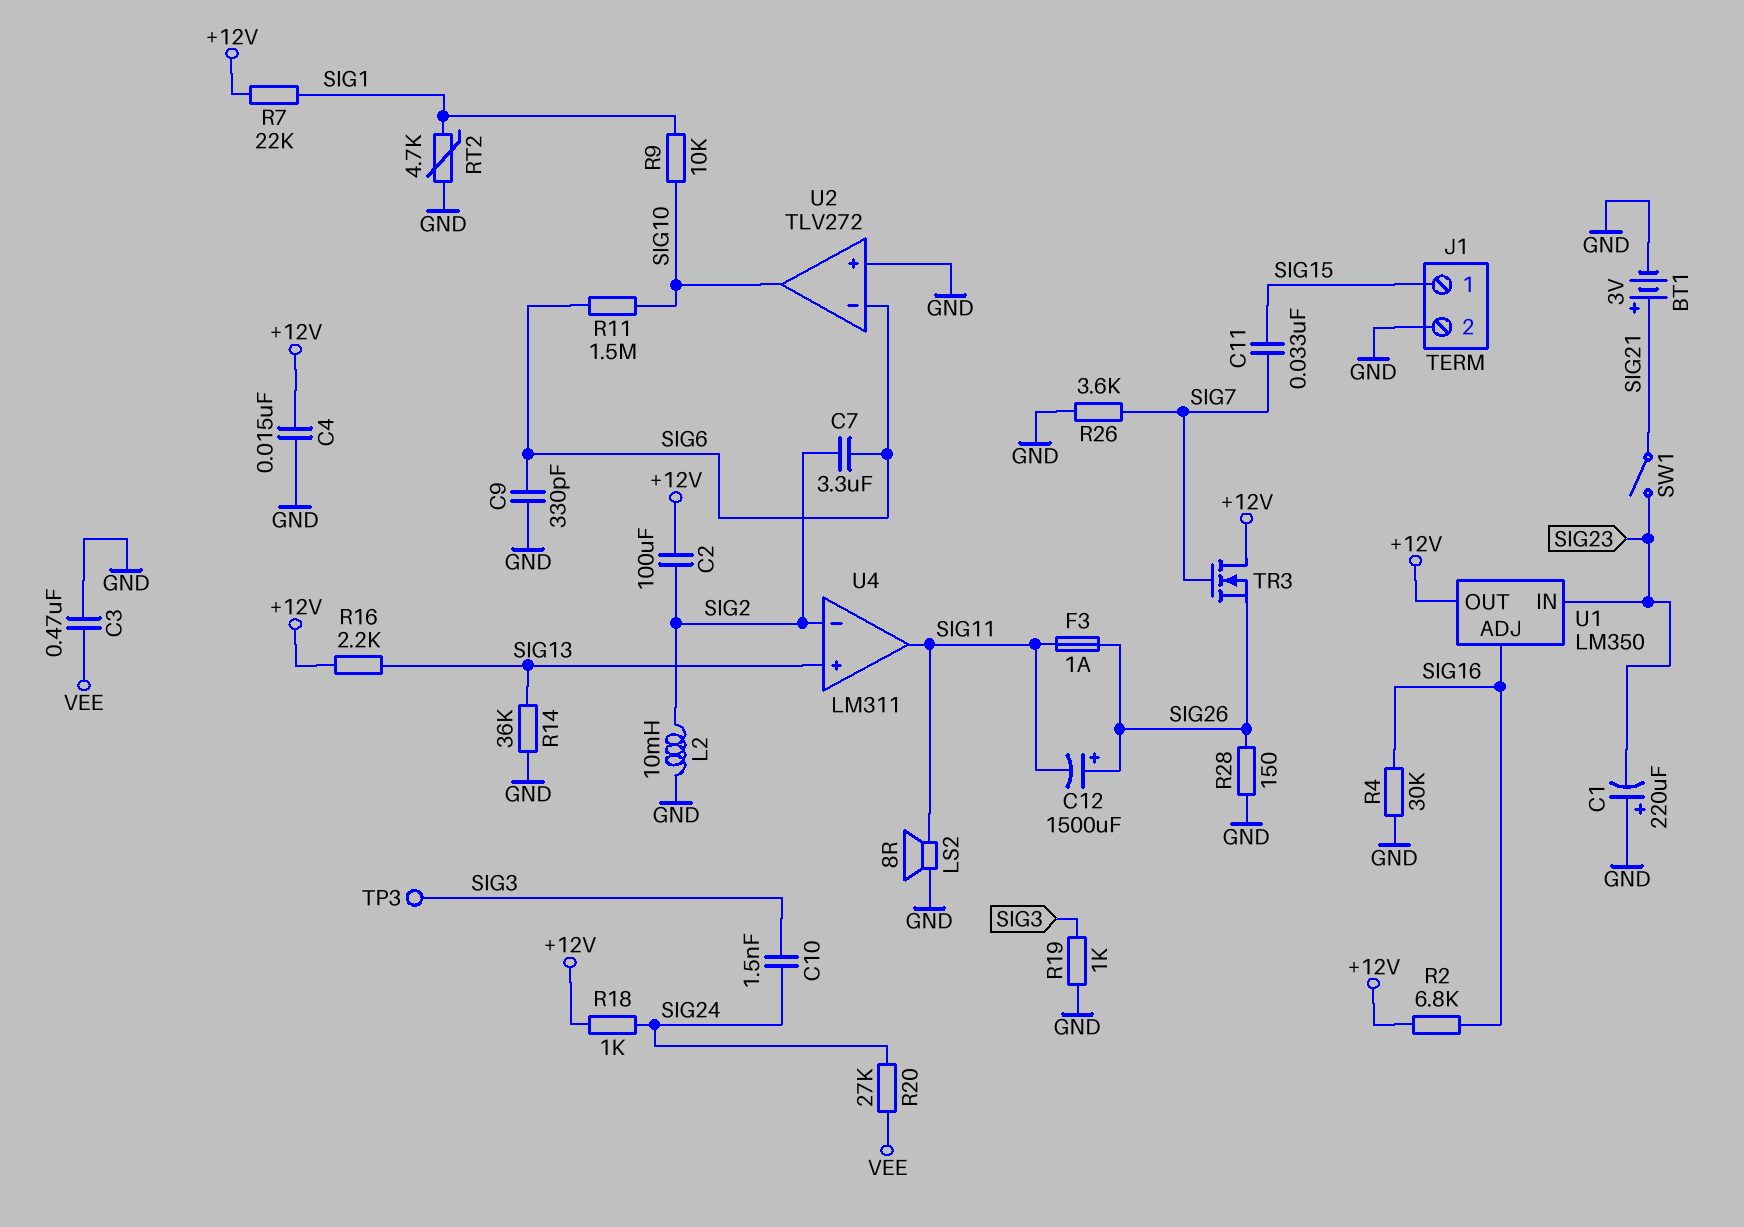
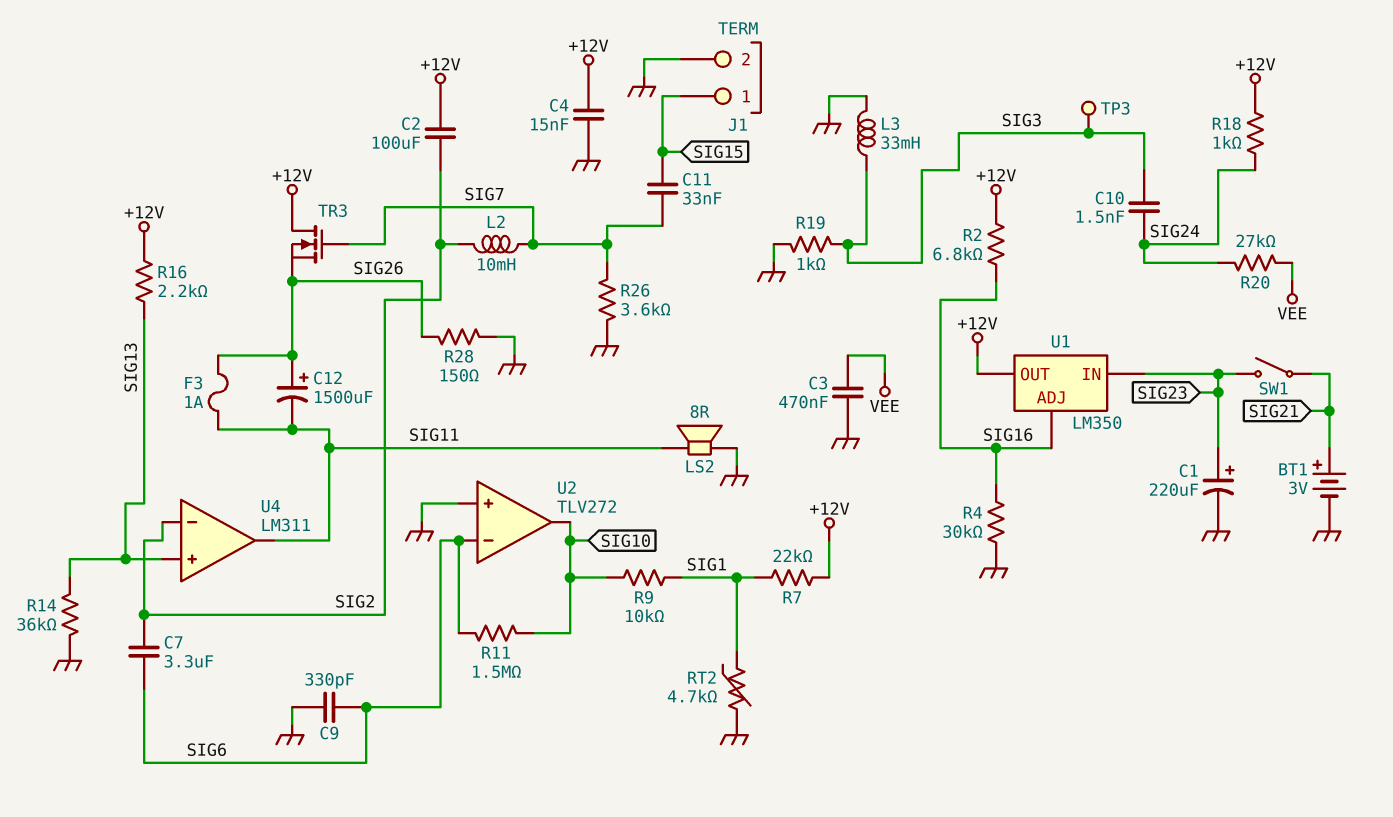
C1: 220uF (plus GND, minus SIG23) -> 220uF (plus SIG23, minus GND)
L2: 10mH (GND, SIG2) -> 10mH (SIG2, SIG7)
L3: none -> 33mH (GND, SIG3)

